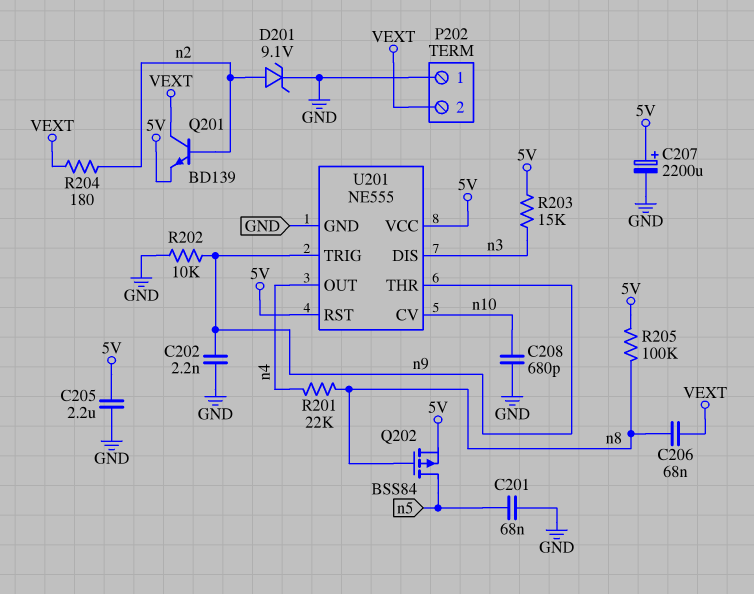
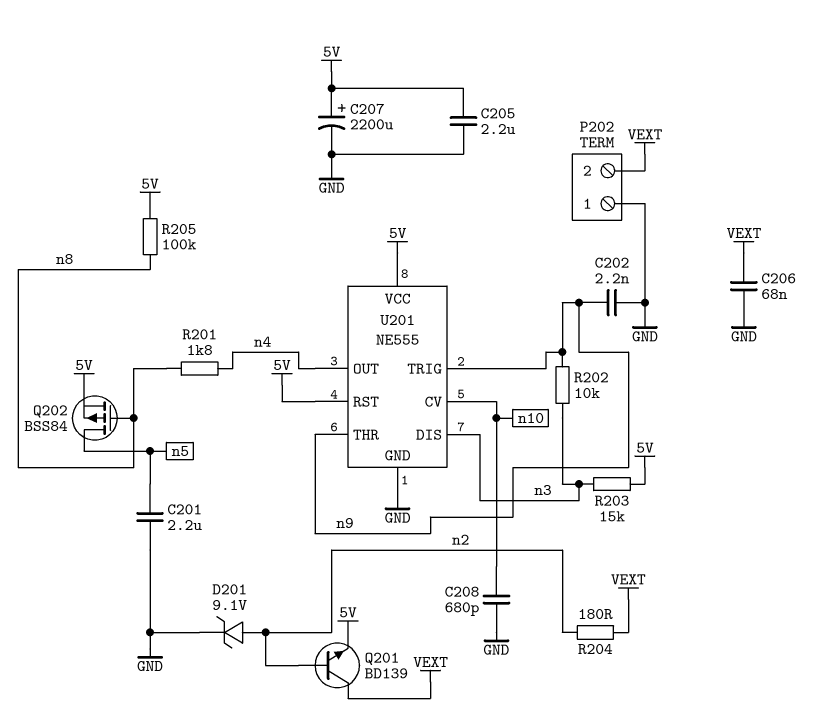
C201: 68nF (GND, n5) -> 2.2uF (GND, n5)
C206: 68nF (VEXT, n8) -> 68nF (GND, VEXT)
R201: 22k (n4, n8) -> 1.8k (n4, n8)
R202: 10k (GND, n9) -> 10k (n3, n9)

